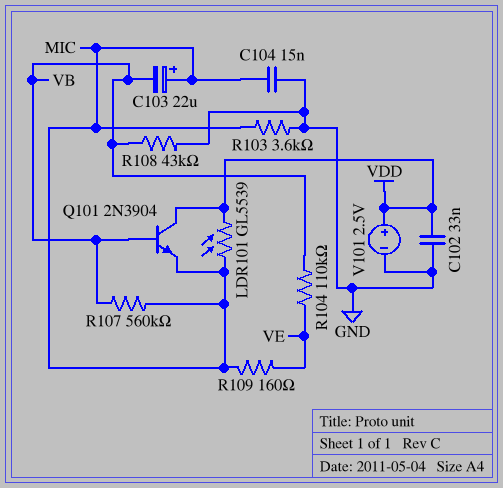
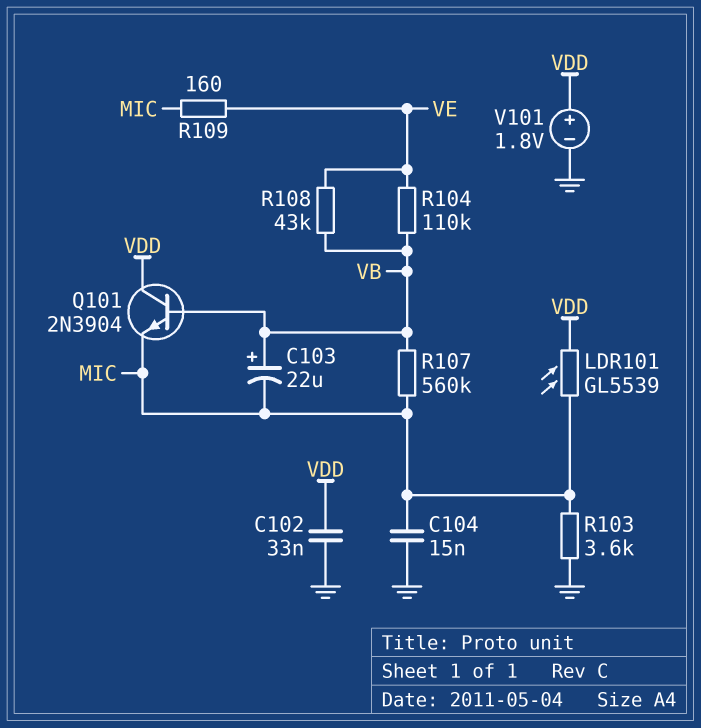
C103: 22uF (plus MIC, minus VB) -> 22uF (plus VB, minus MIC)
R108: 43k (GND, VB) -> 43k (VB, VE)
V101: 2.5V (plus VDD, minus GND) -> 1.8V (plus VDD, minus GND)

